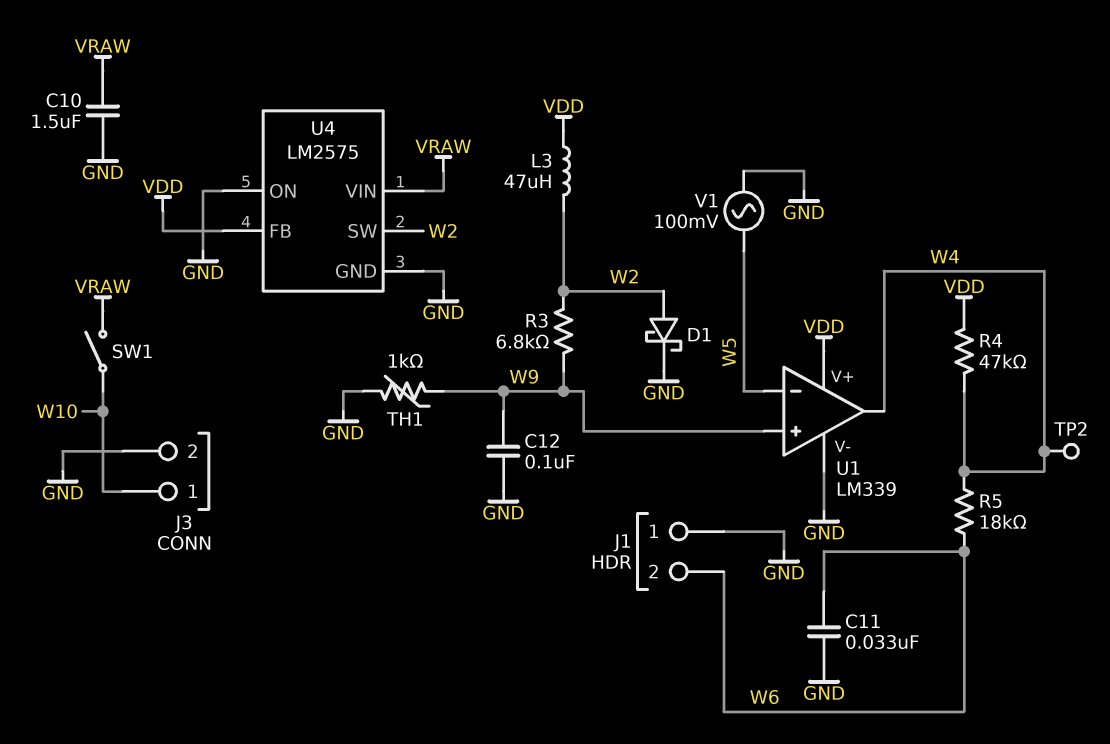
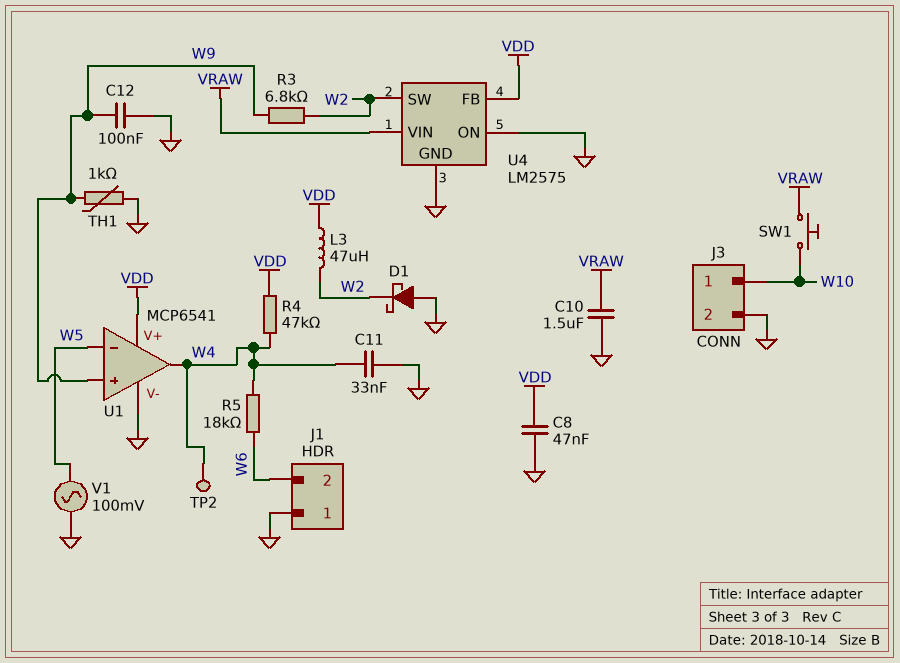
C8: none -> 47nF (GND, VDD)
C11: 33nF (GND, W6) -> 33nF (GND, W4)
D1: schottky (A W2, K GND) -> schottky (A GND, K W2)
SW1: switch (VRAW, W10) -> button (VRAW, W10)
U1: LM339 -> MCP6541

